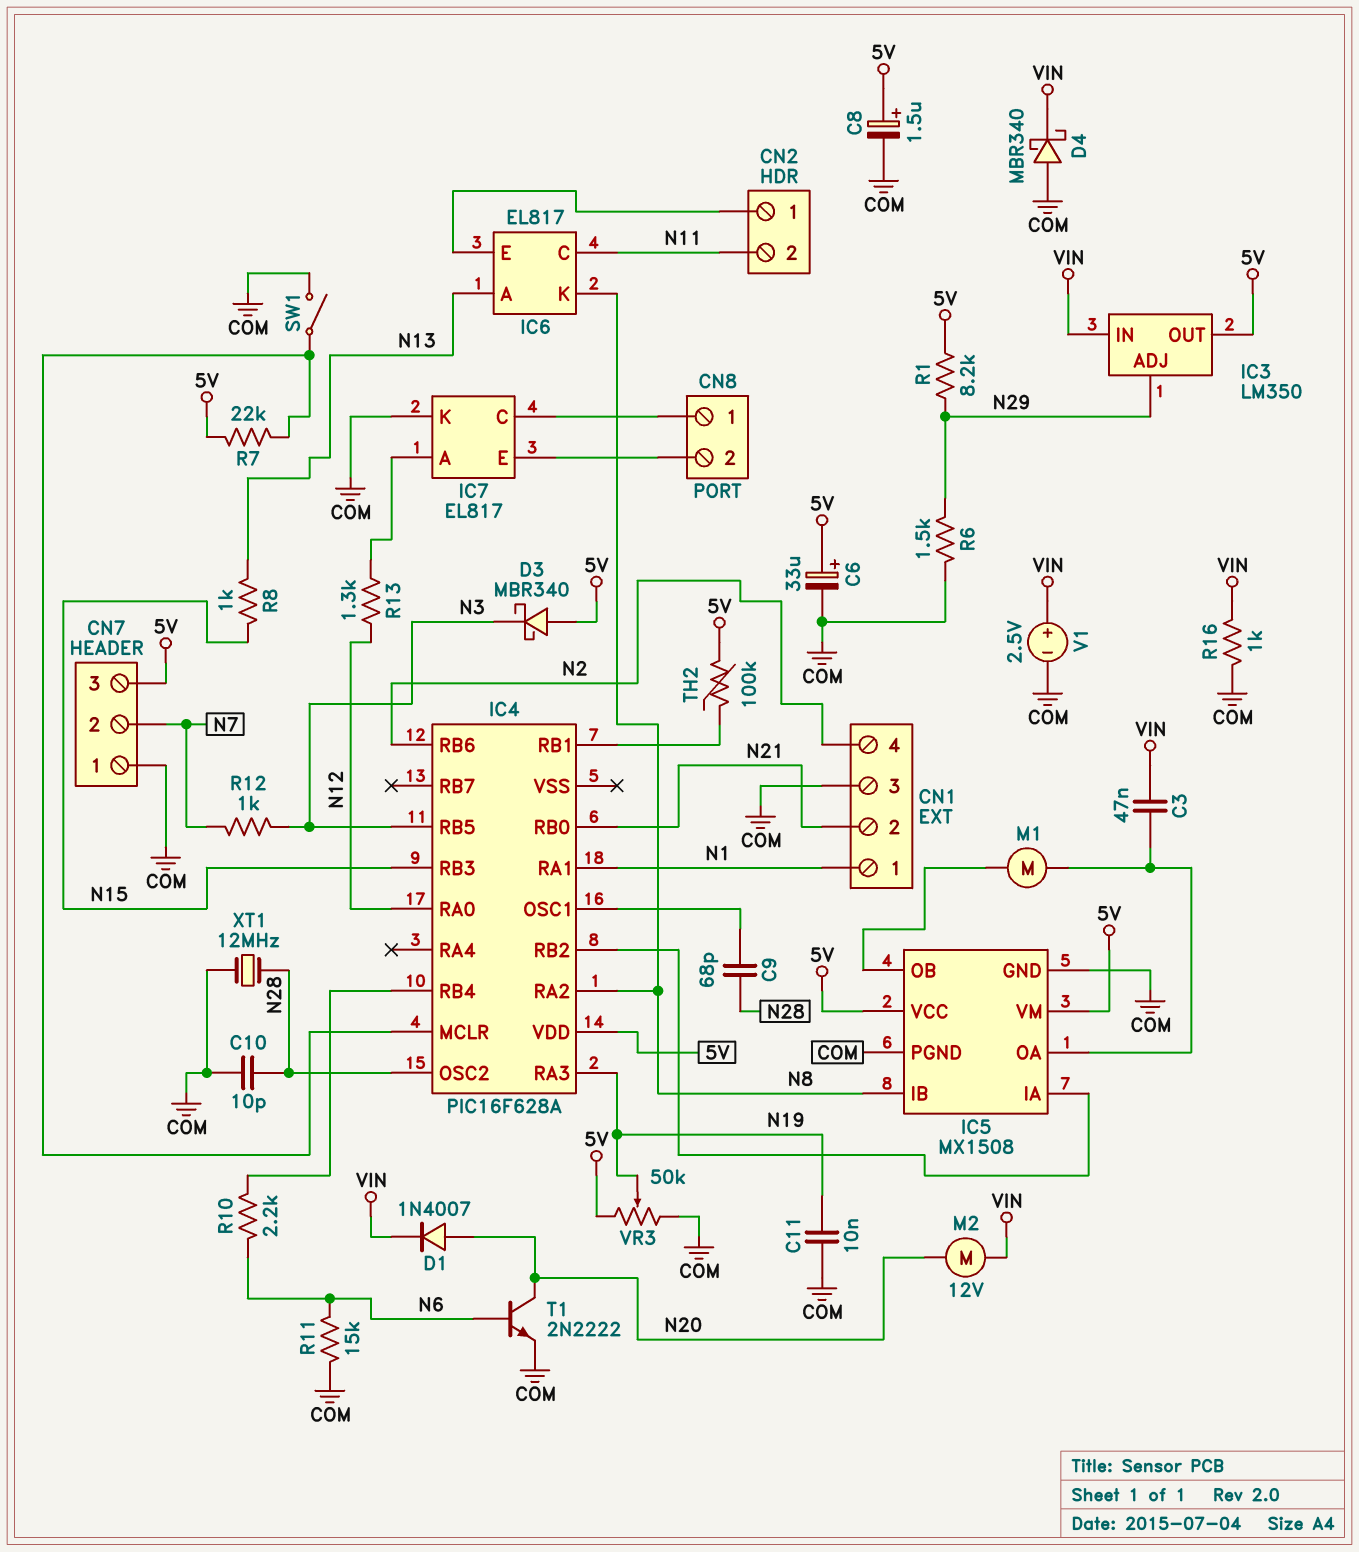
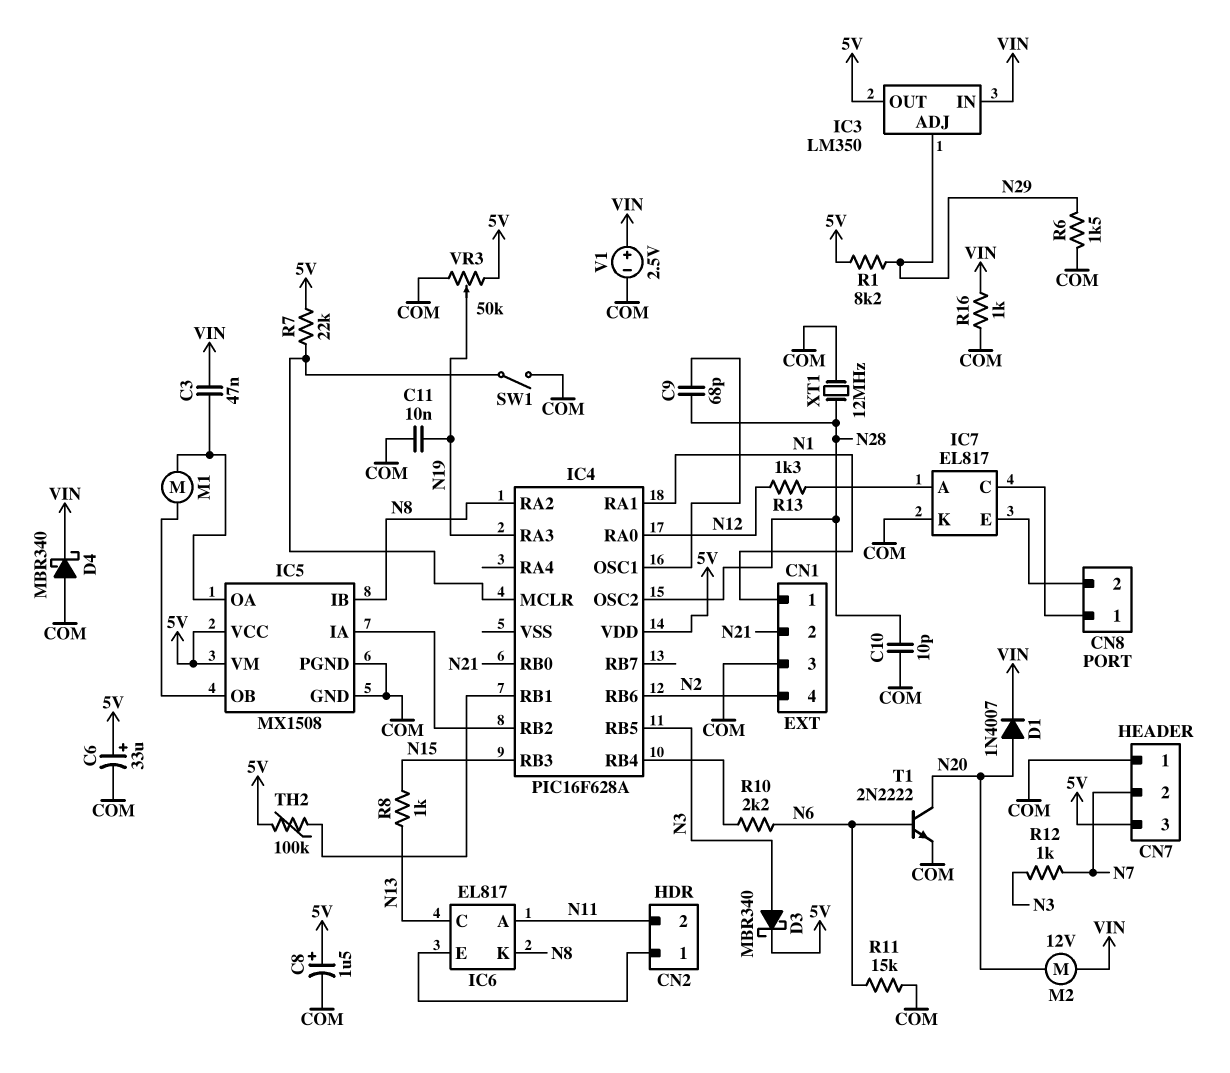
D3: schottky MBR340 (A 5V, K N3) -> schottky MBR340 (A N3, K 5V)
IC6 pin A: N13 -> N11
IC6 pin C: N11 -> N13

